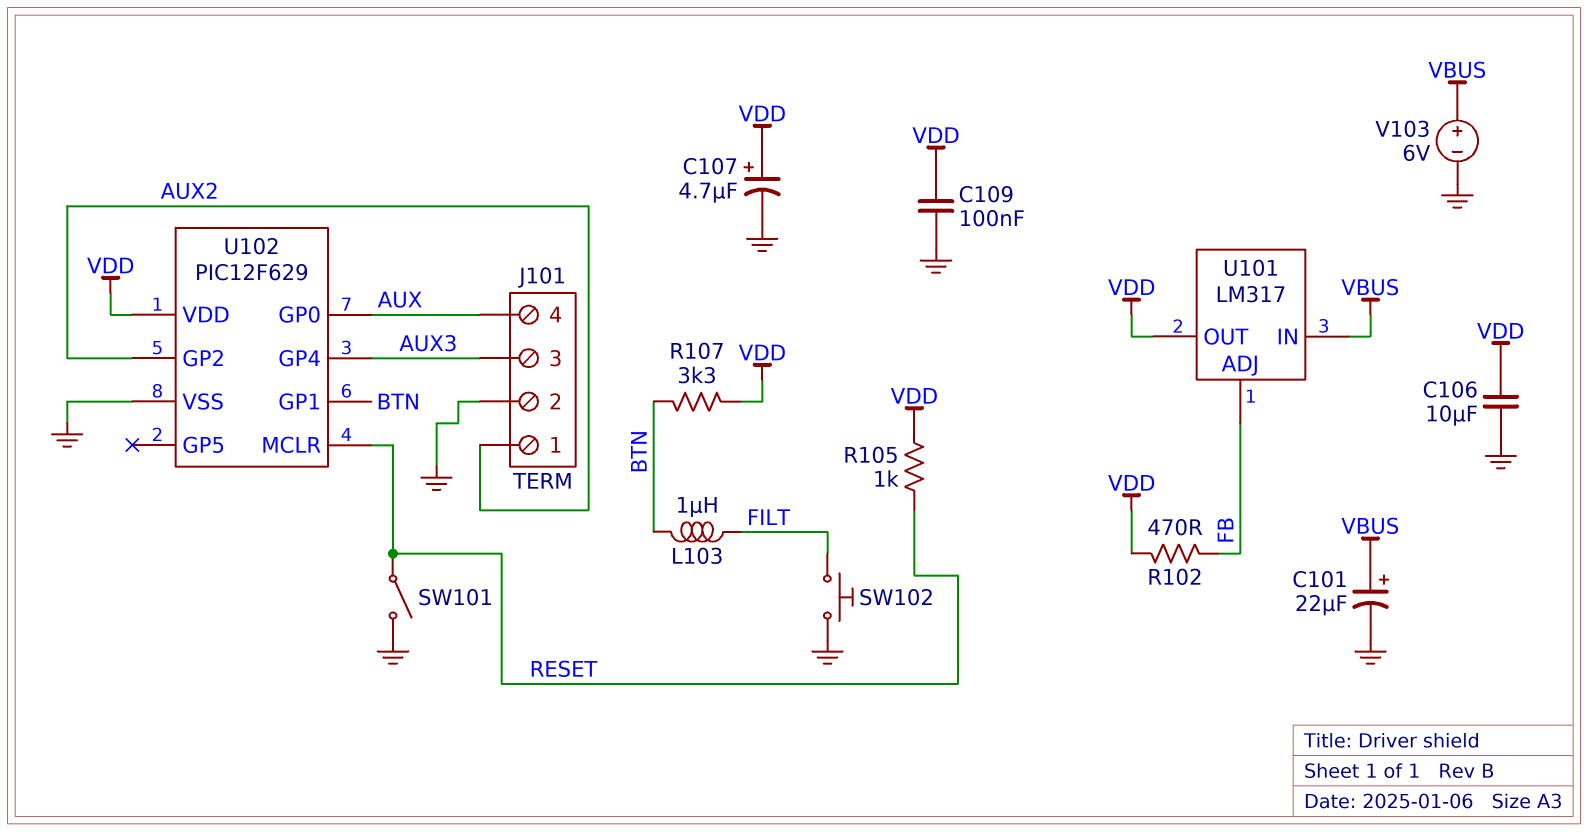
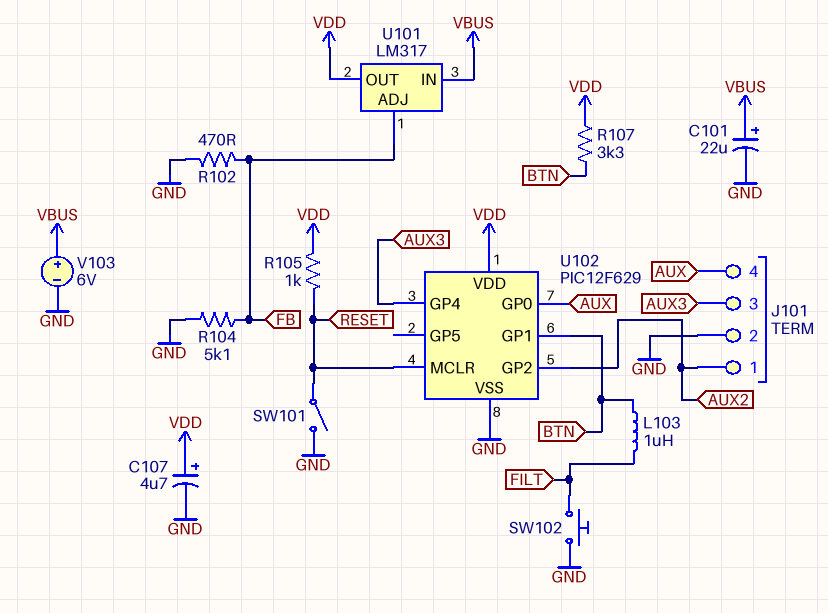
C106: 10uF (GND, VDD) -> none
C109: 100nF (GND, VDD) -> none
R102: 470 (FB, VDD) -> 470 (FB, GND)
R104: none -> 5.1k (FB, GND)

